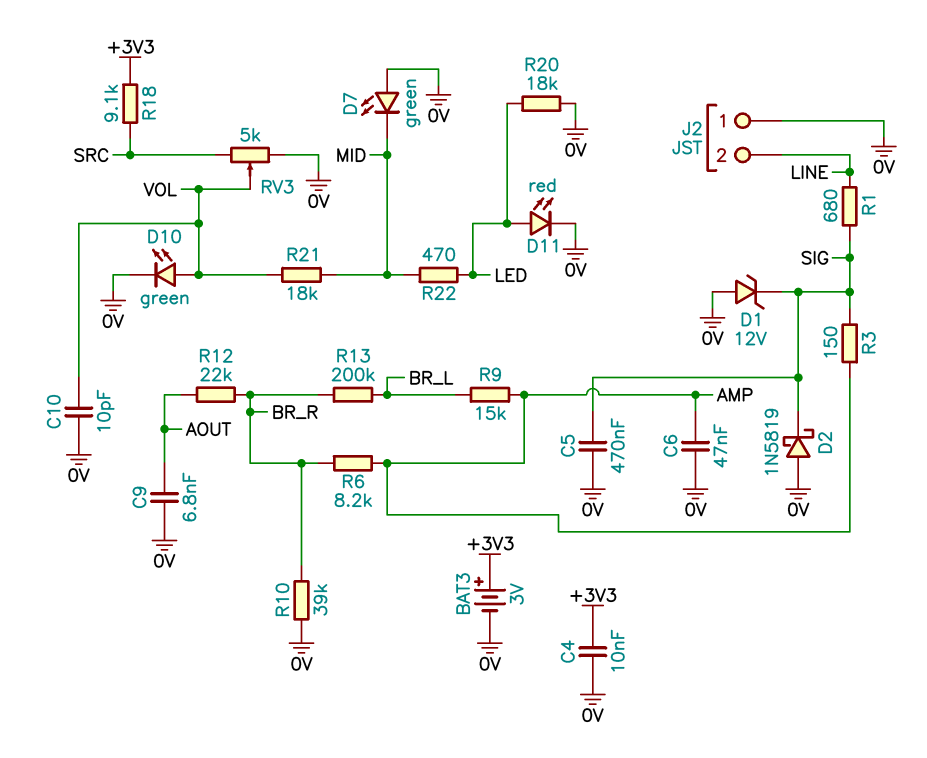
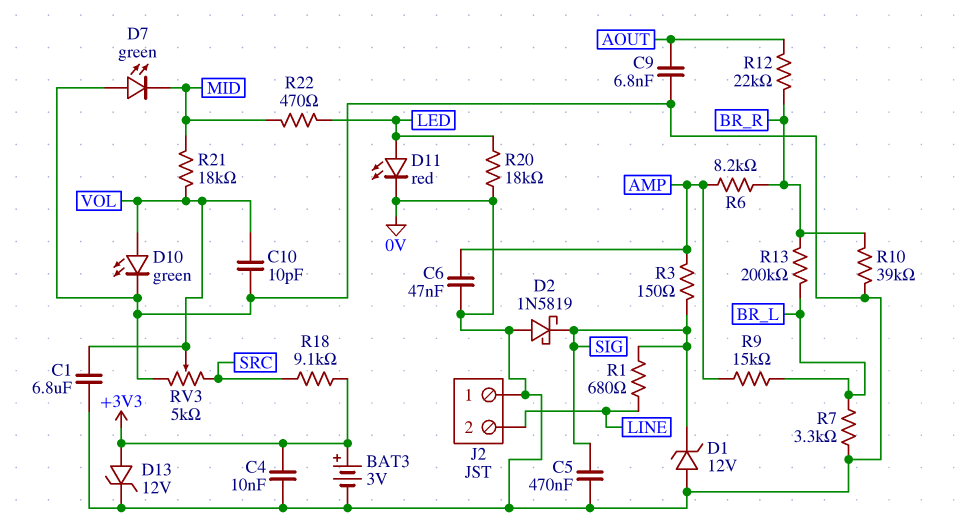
C1: none -> 6.8uF (0V, VOL)
D13: none -> zener 12V (A +3V3, K 0V)
R7: none -> 3.3k (0V, BR_L)

